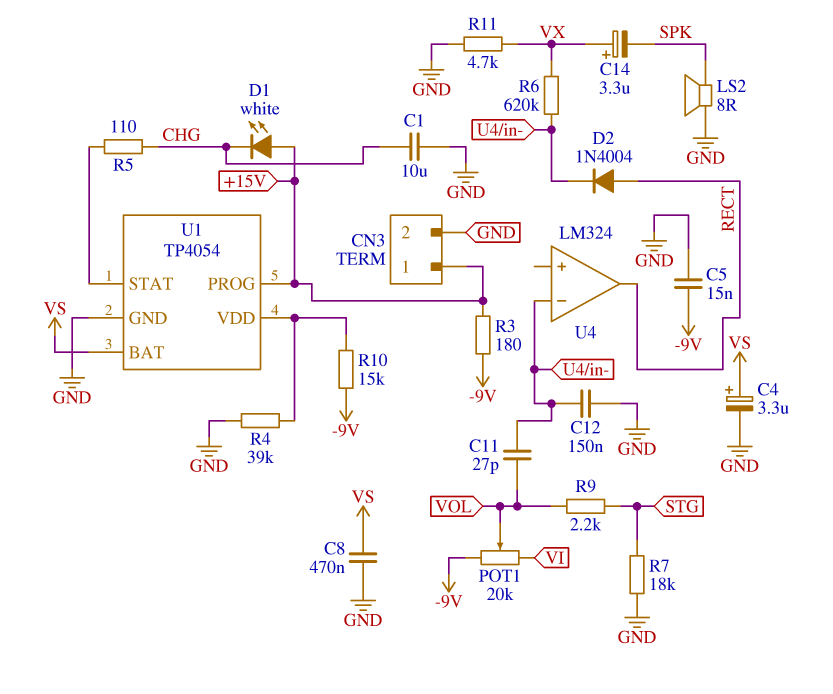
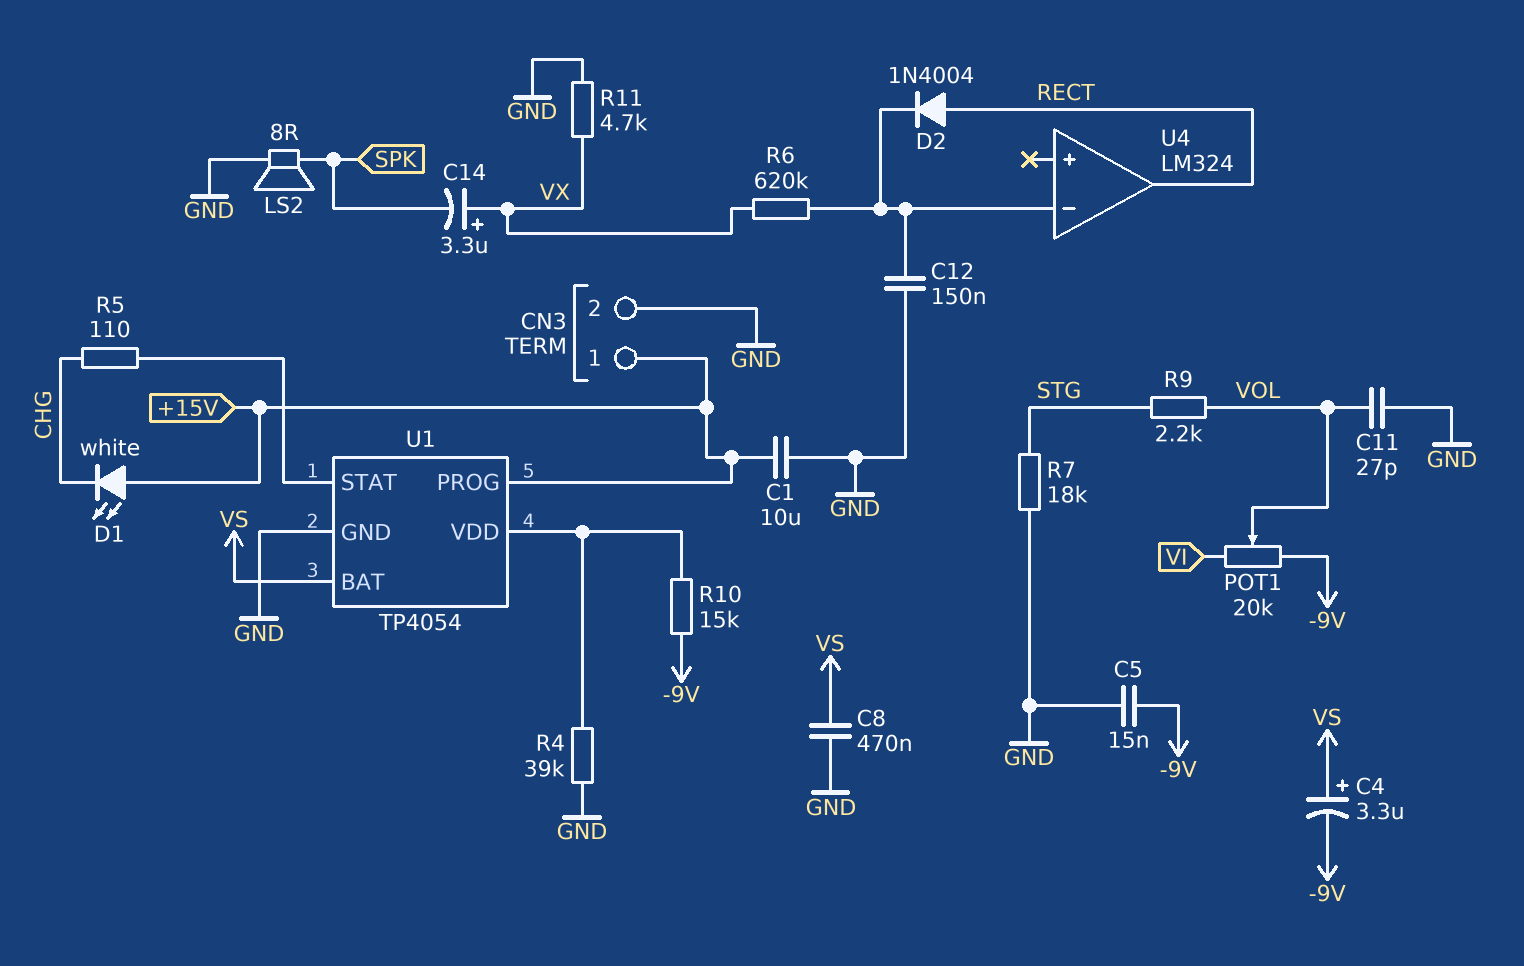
C1: 10uF (CHG, GND) -> 10uF (+15V, GND)
C4: 3.3uF (plus VS, minus GND) -> 3.3uF (plus VS, minus -9V)
C11: 27pF (U4/in-, VOL) -> 27pF (GND, VOL)
R3: 180 (+15V, -9V) -> none

